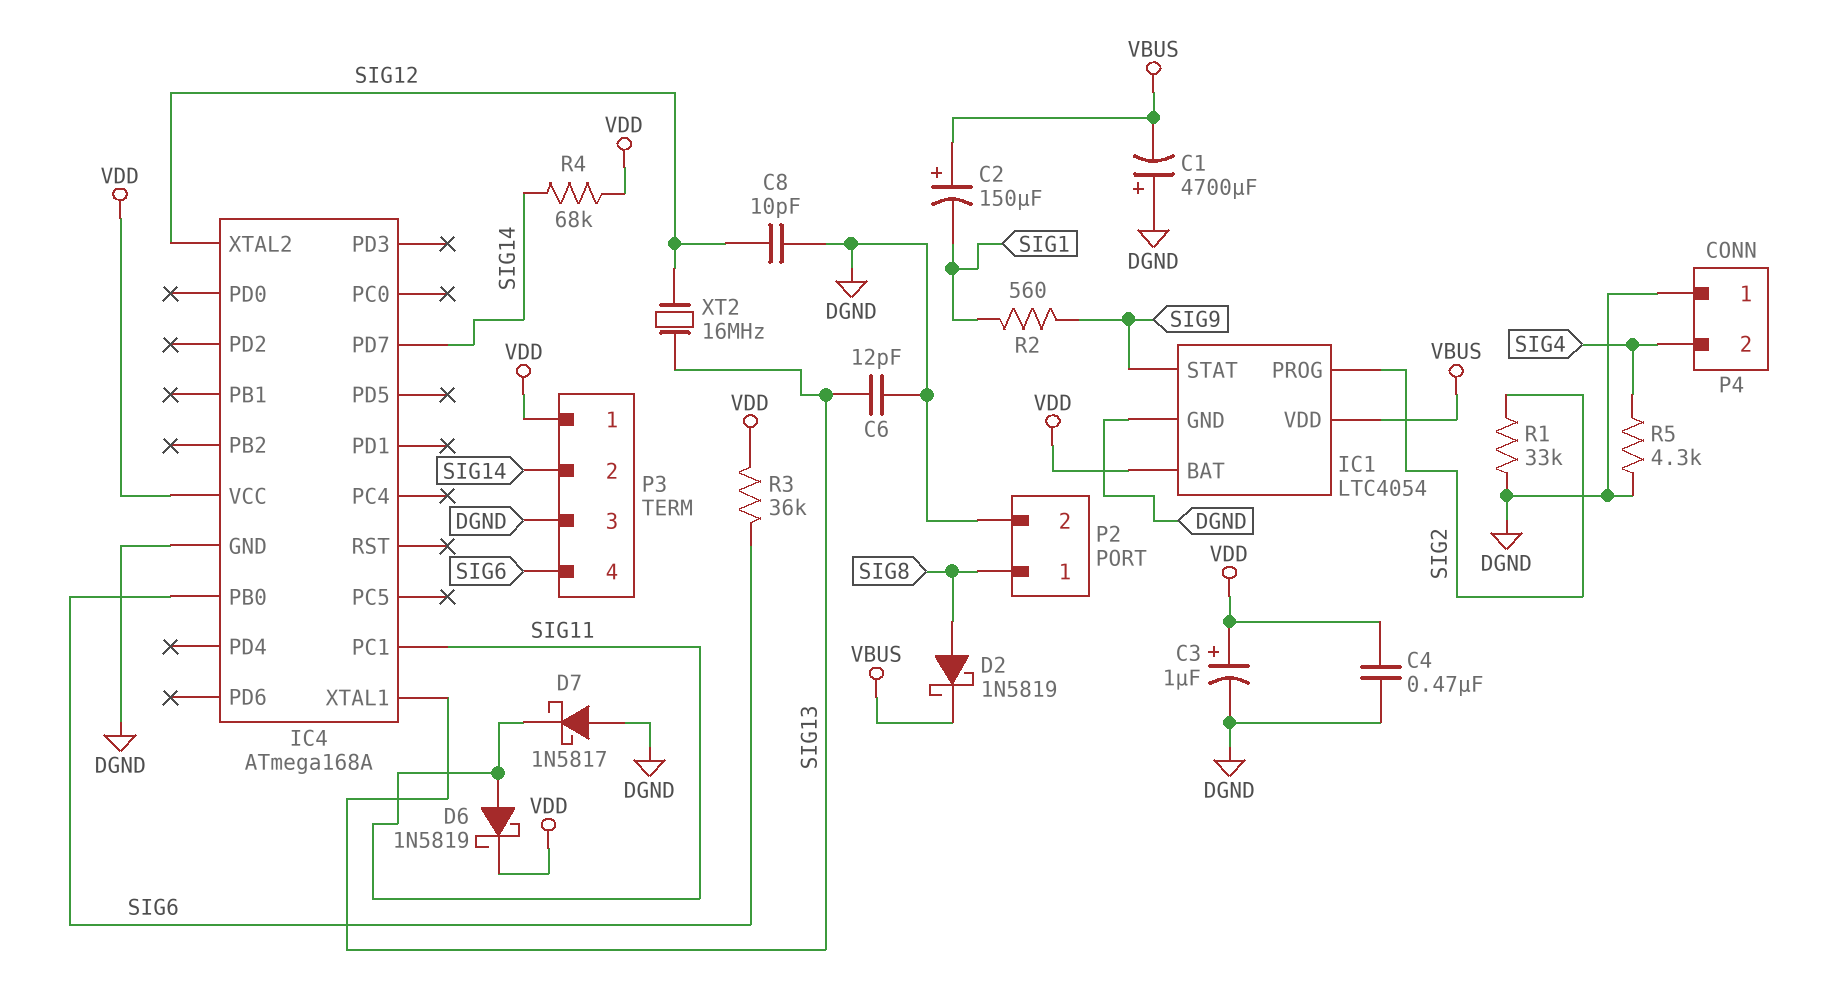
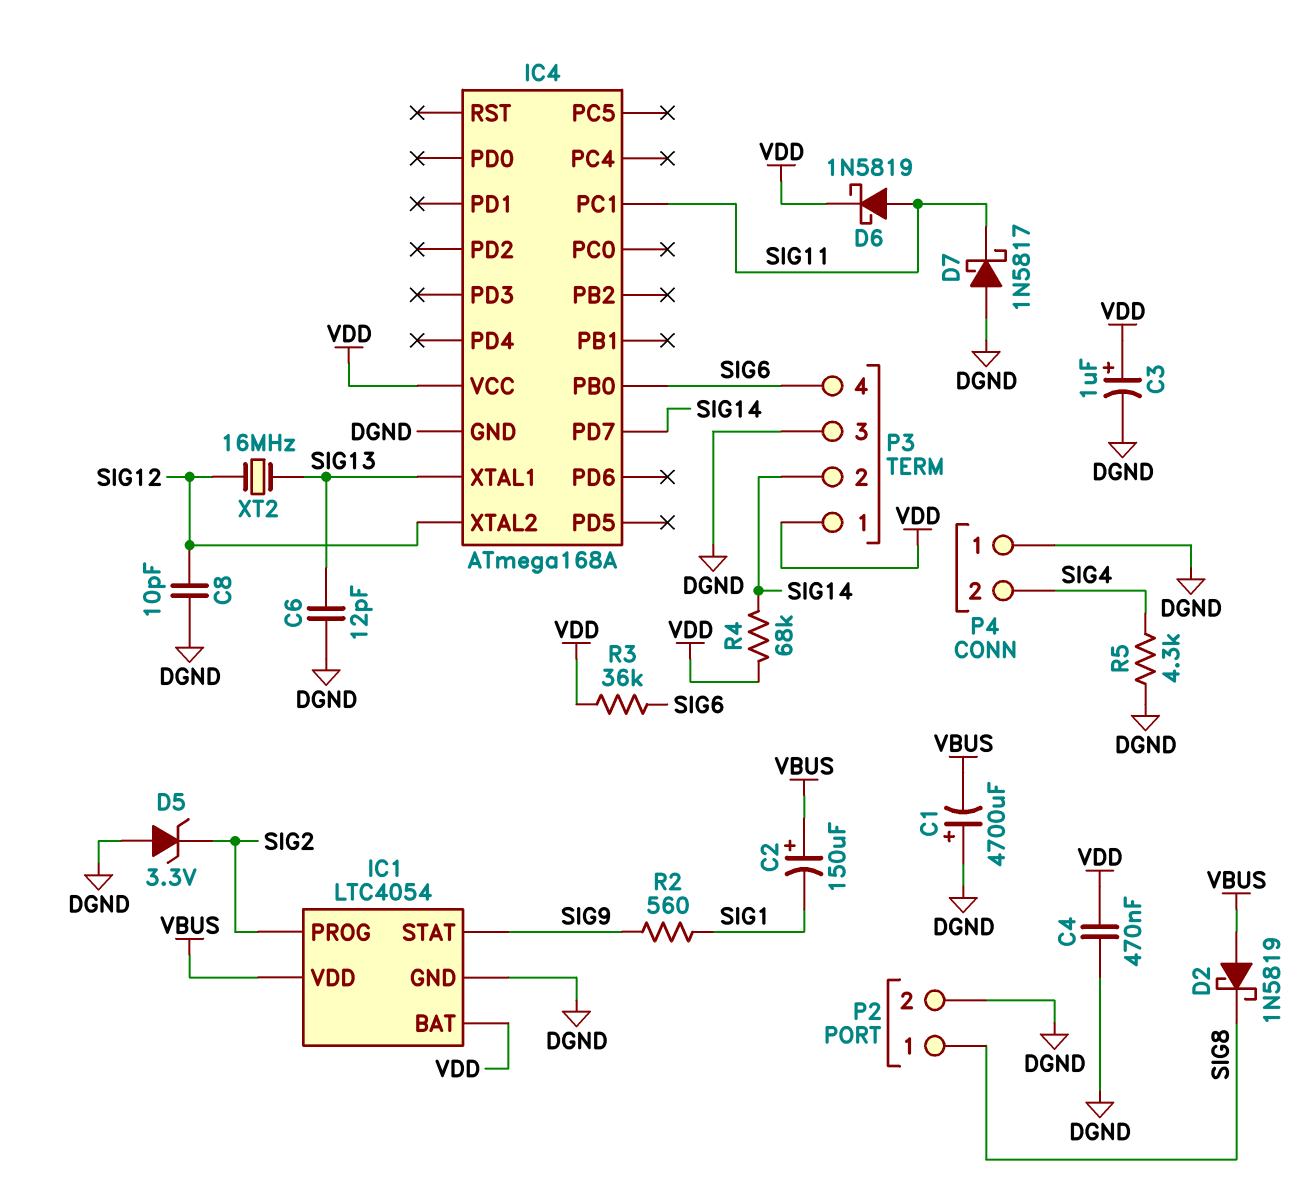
D2: schottky 1N5819 (A SIG8, K VBUS) -> schottky 1N5819 (A VBUS, K SIG8)
D5: none -> zener 3.3V (A DGND, K SIG2)
R1: 33k (DGND, SIG2) -> none

